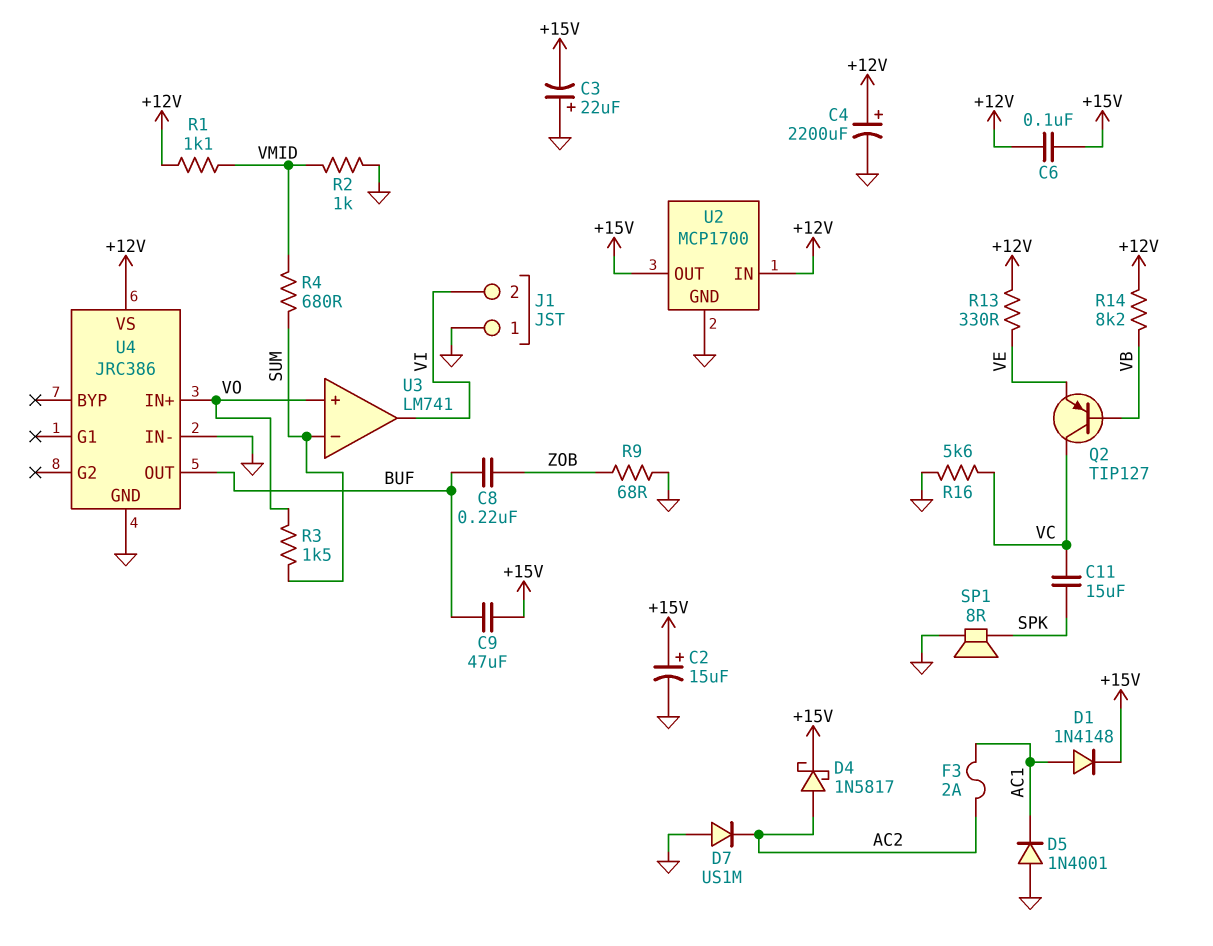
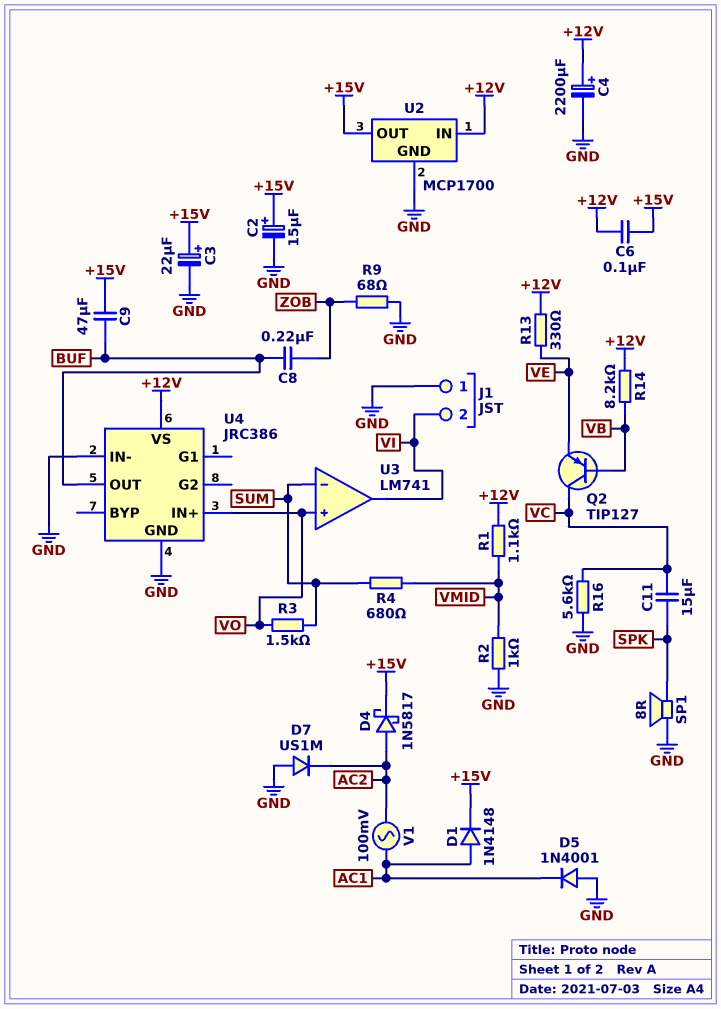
C3: 22uF (plus GND, minus +15V) -> 22uF (plus +15V, minus GND)
F3: 2A (AC1, AC2) -> none
V1: none -> AC 100mV (AC1, AC2)

